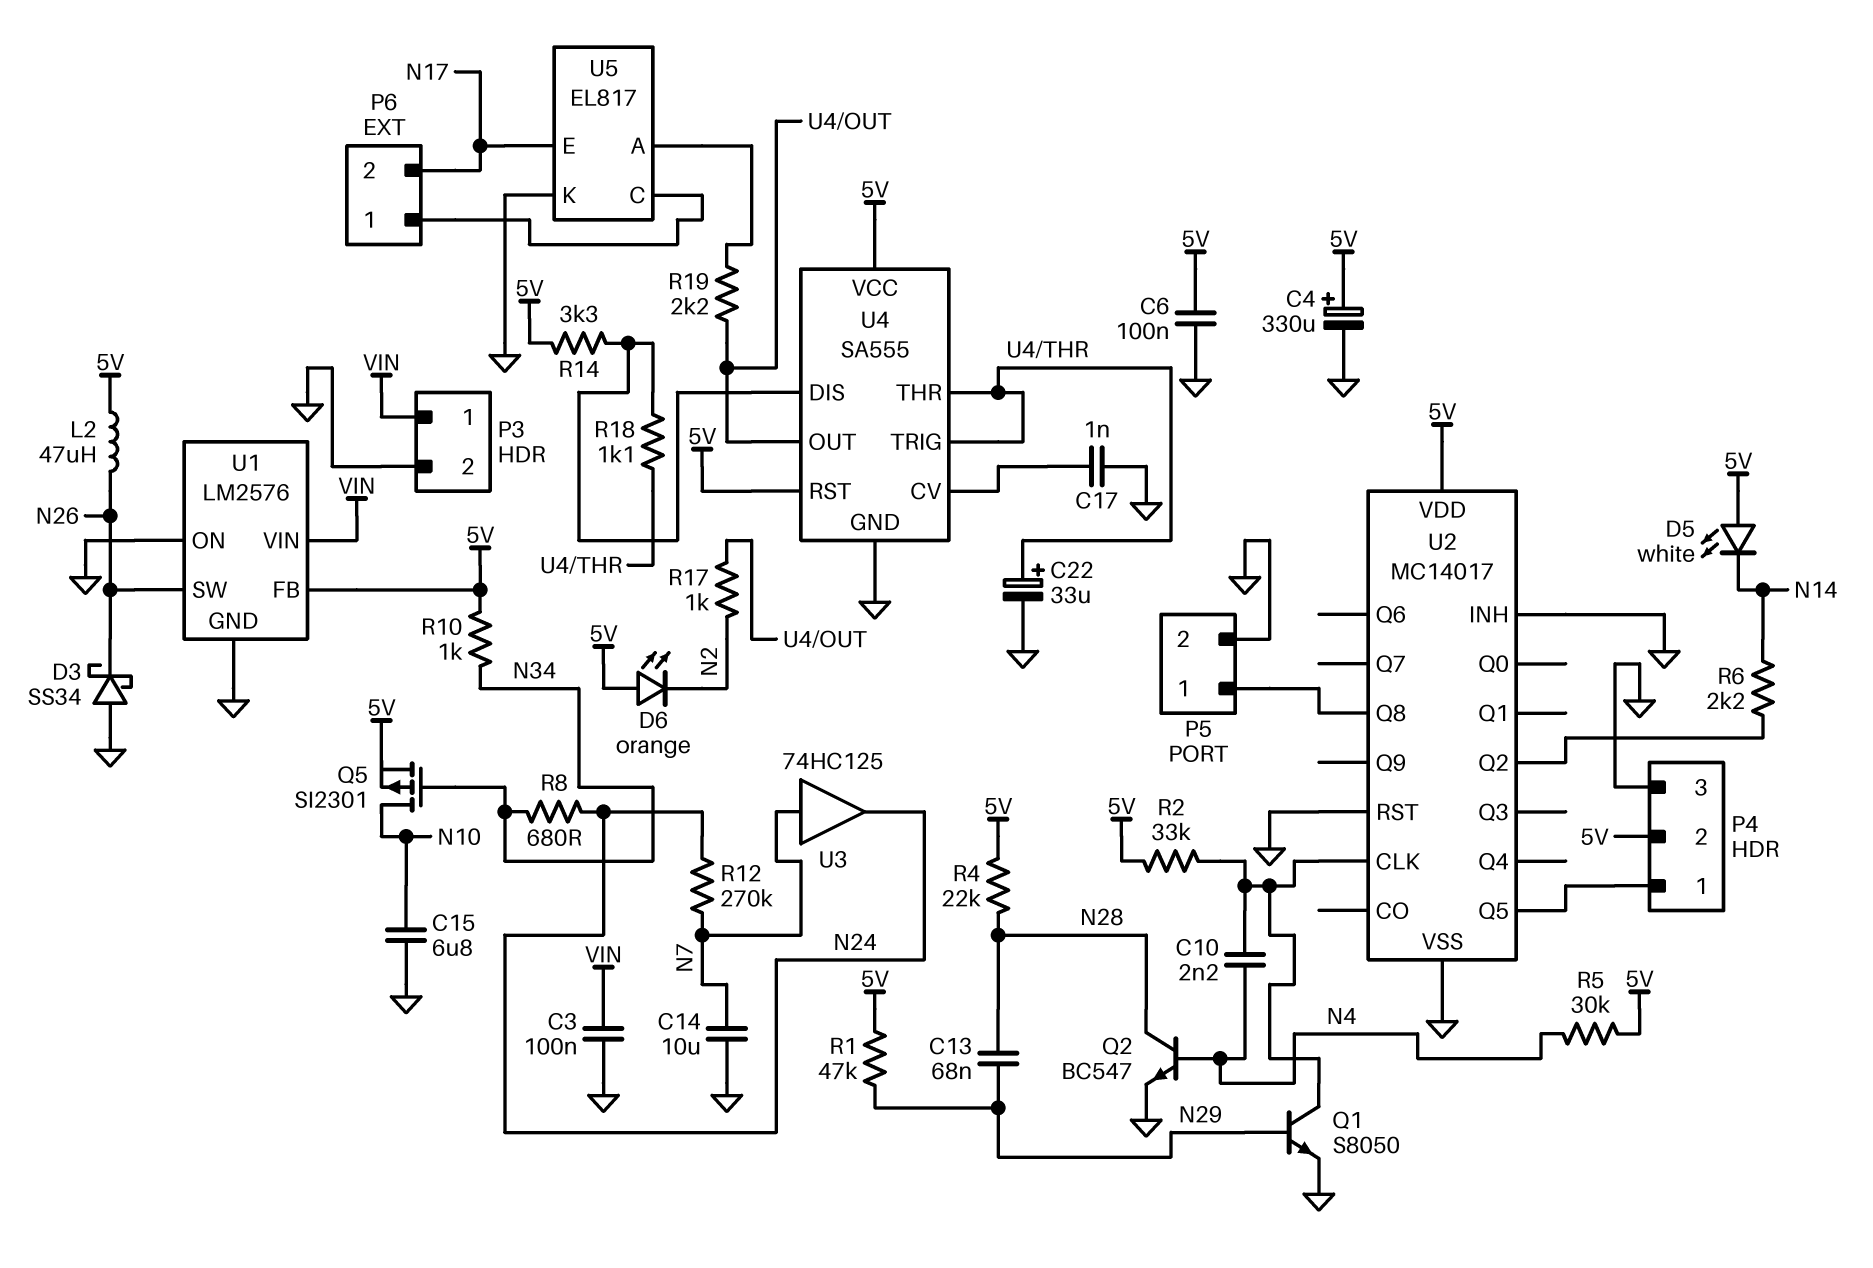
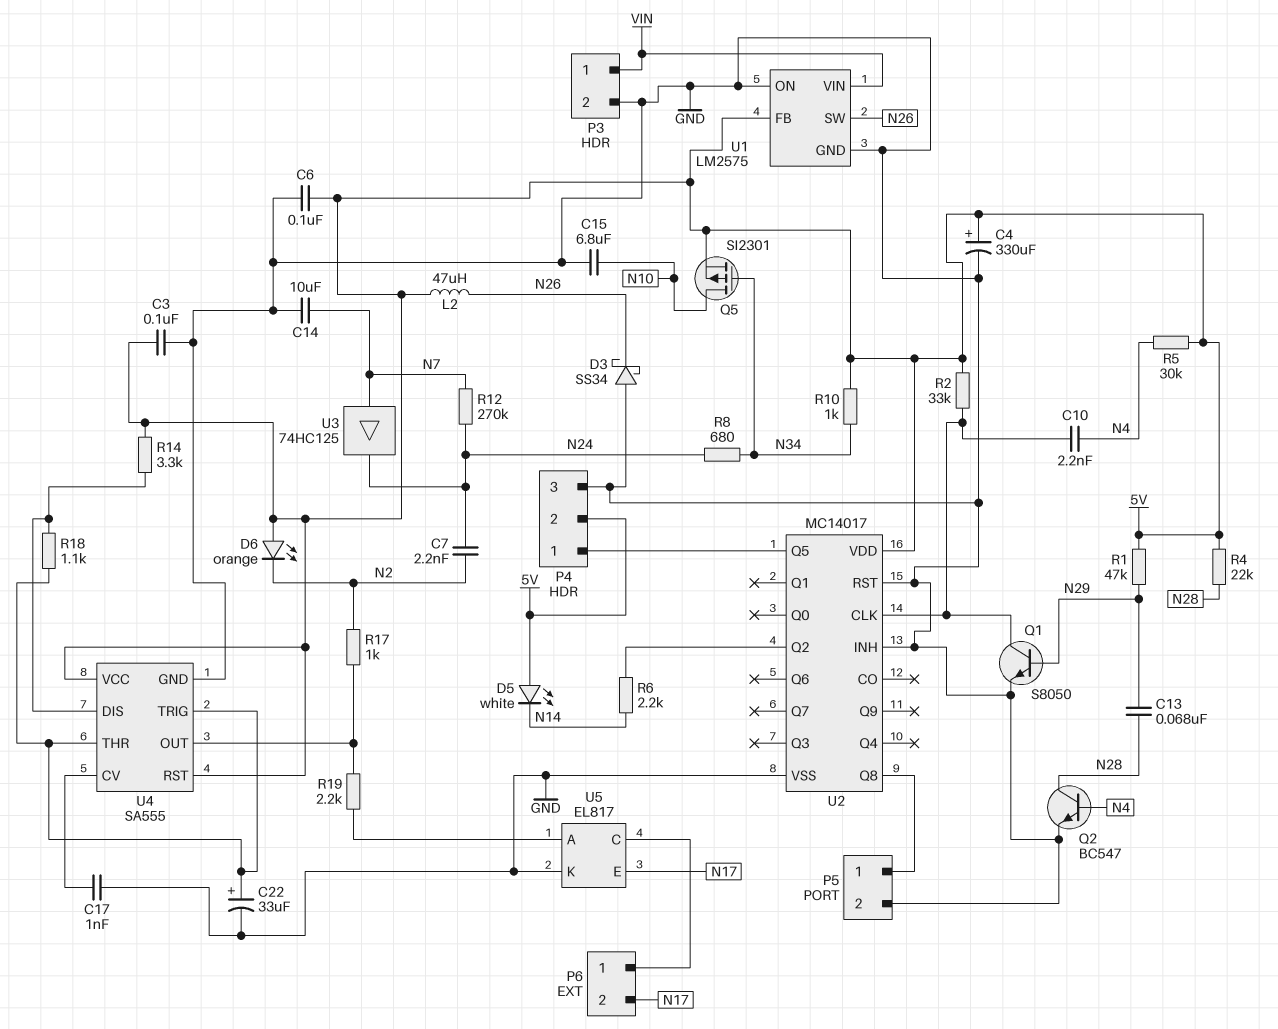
C3: 100nF (GND, VIN) -> 100nF (5V, GND)
C7: none -> 2.2nF (N2, N24)
U1: LM2576 -> LM2575

